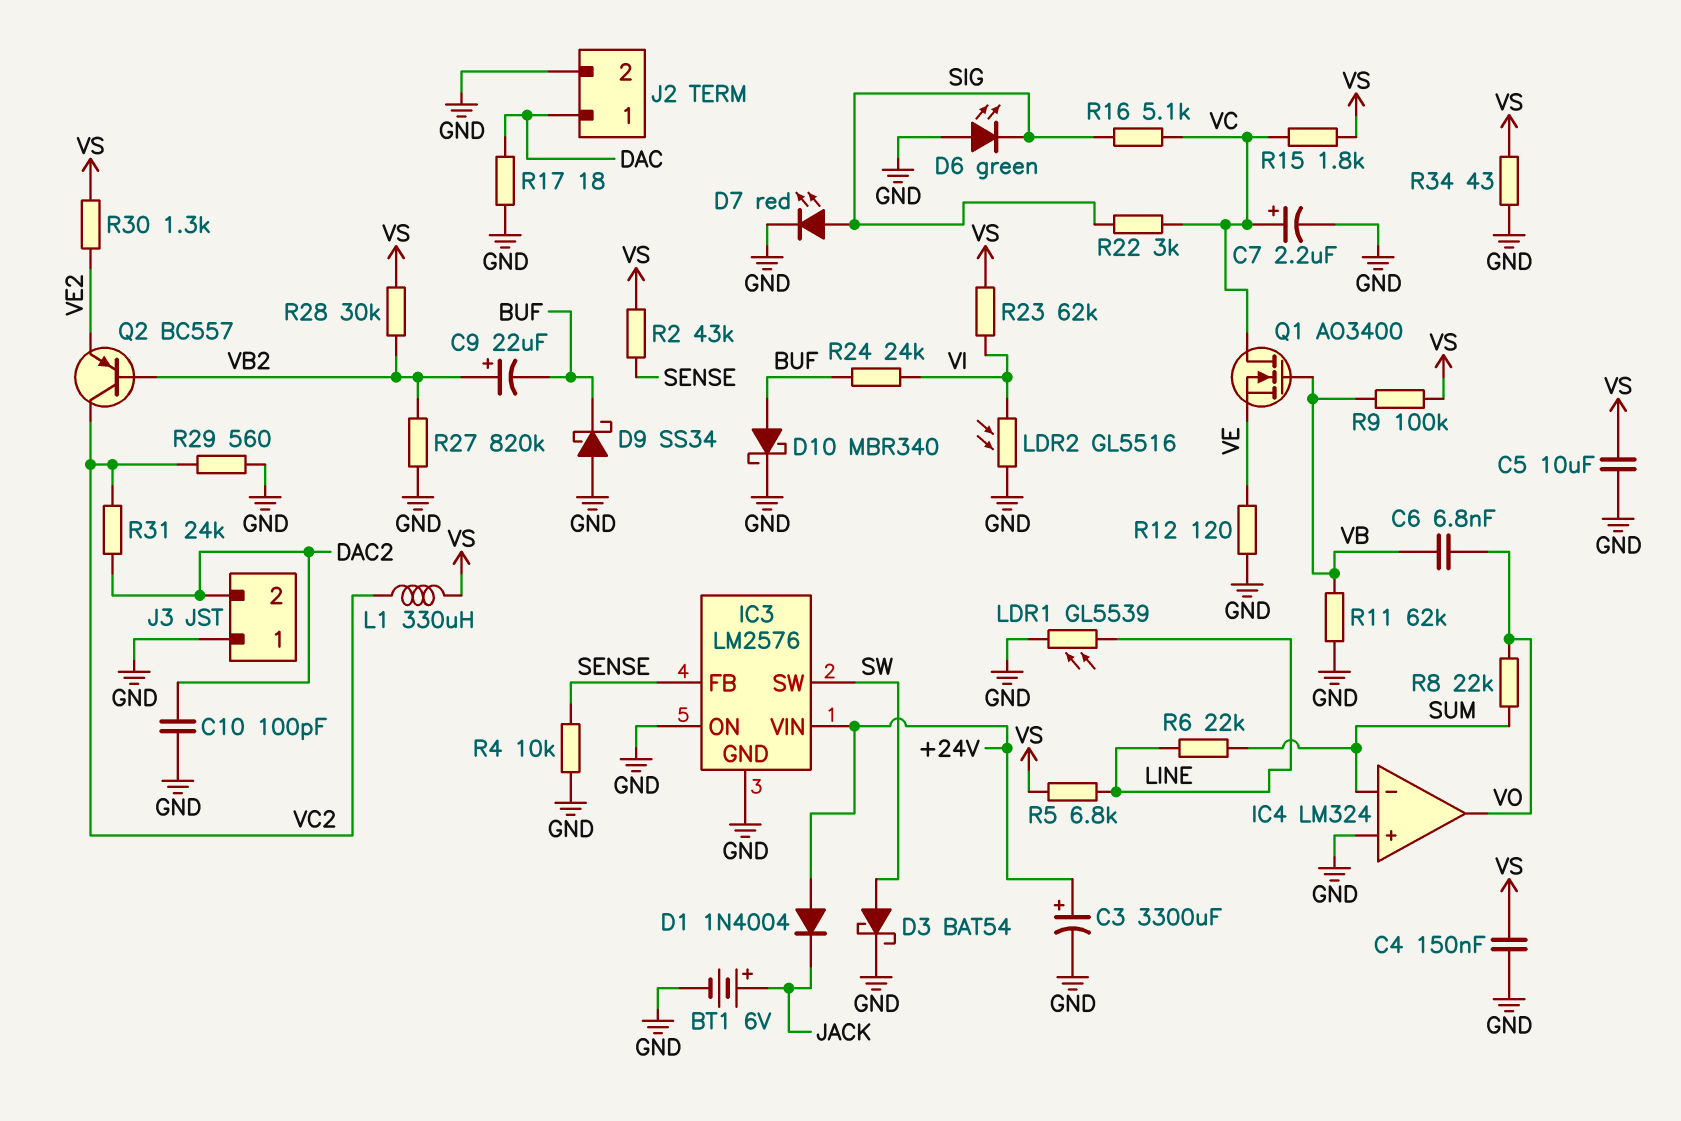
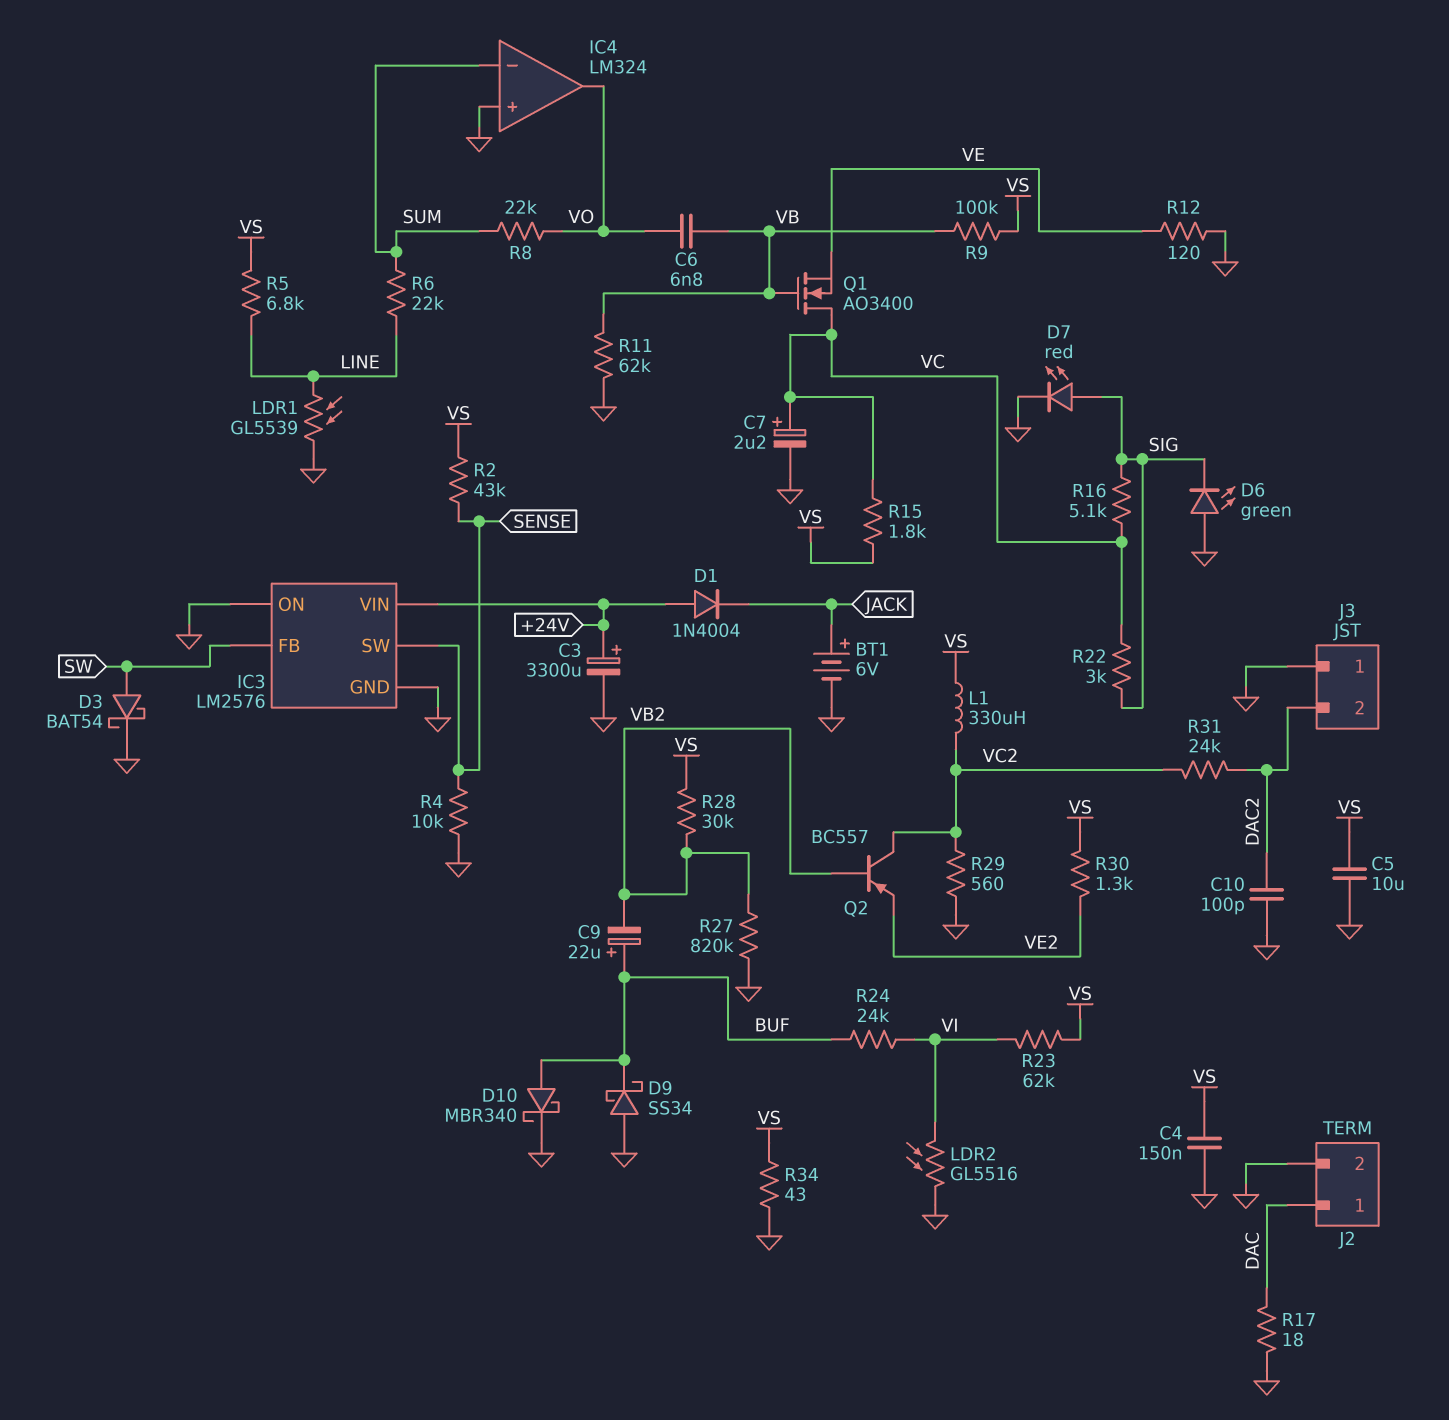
C9: 22uF (plus VB2, minus BUF) -> 22uF (plus BUF, minus VB2)
IC3 pin FB: SENSE -> SW
IC3 pin SW: SW -> SENSE

